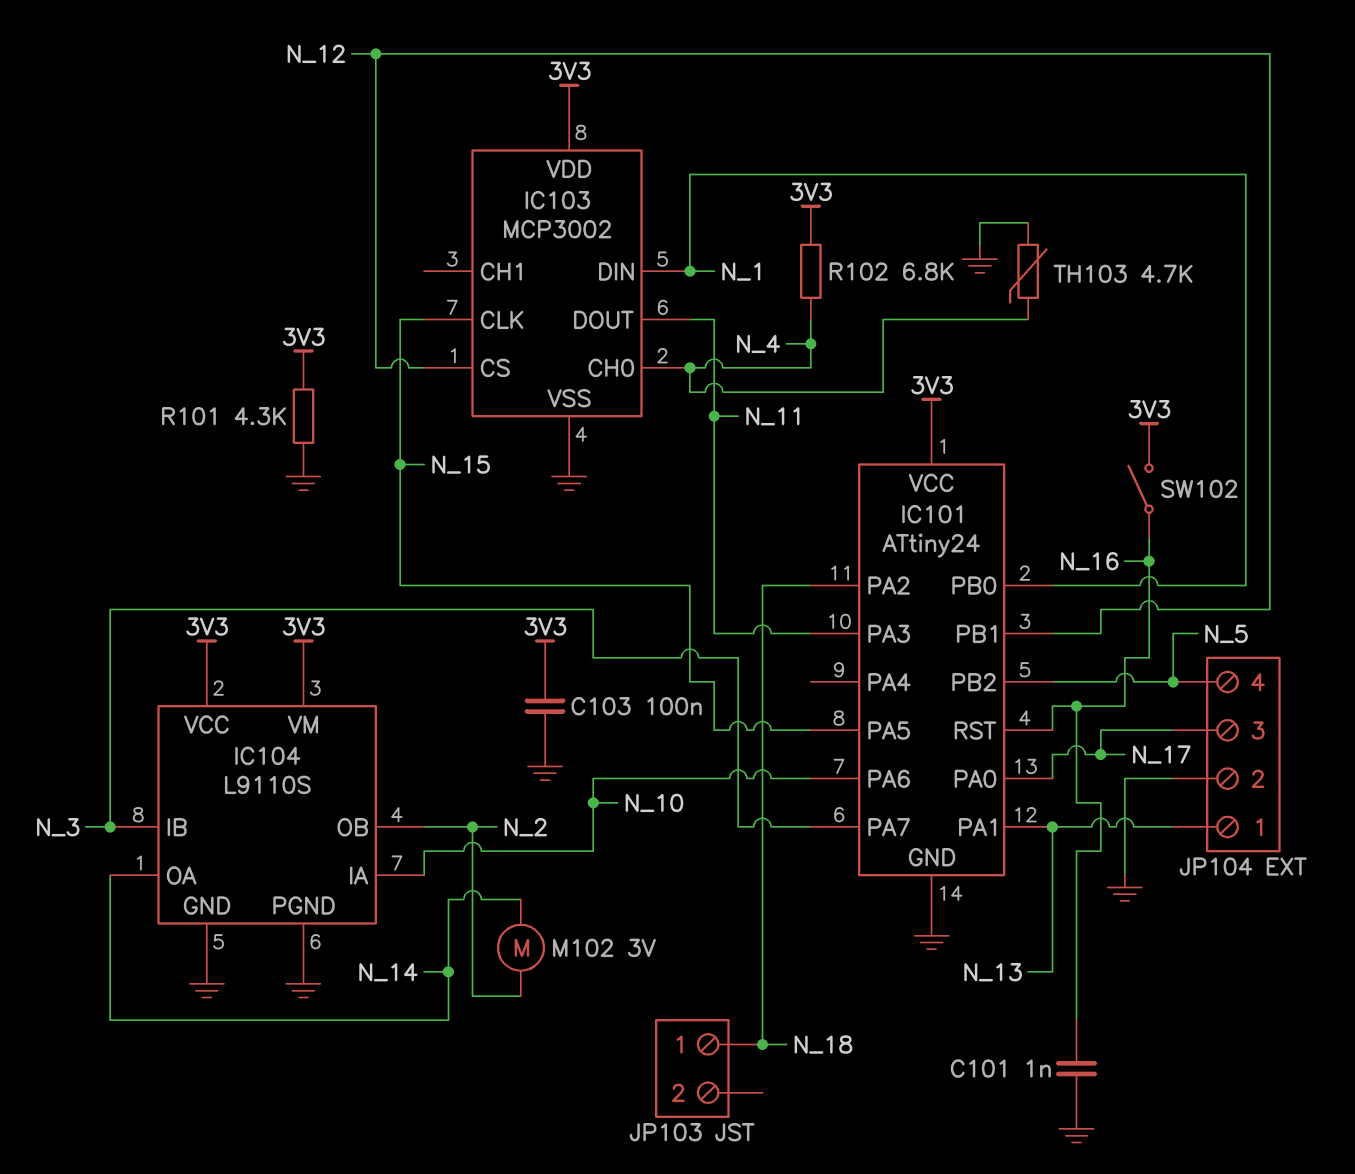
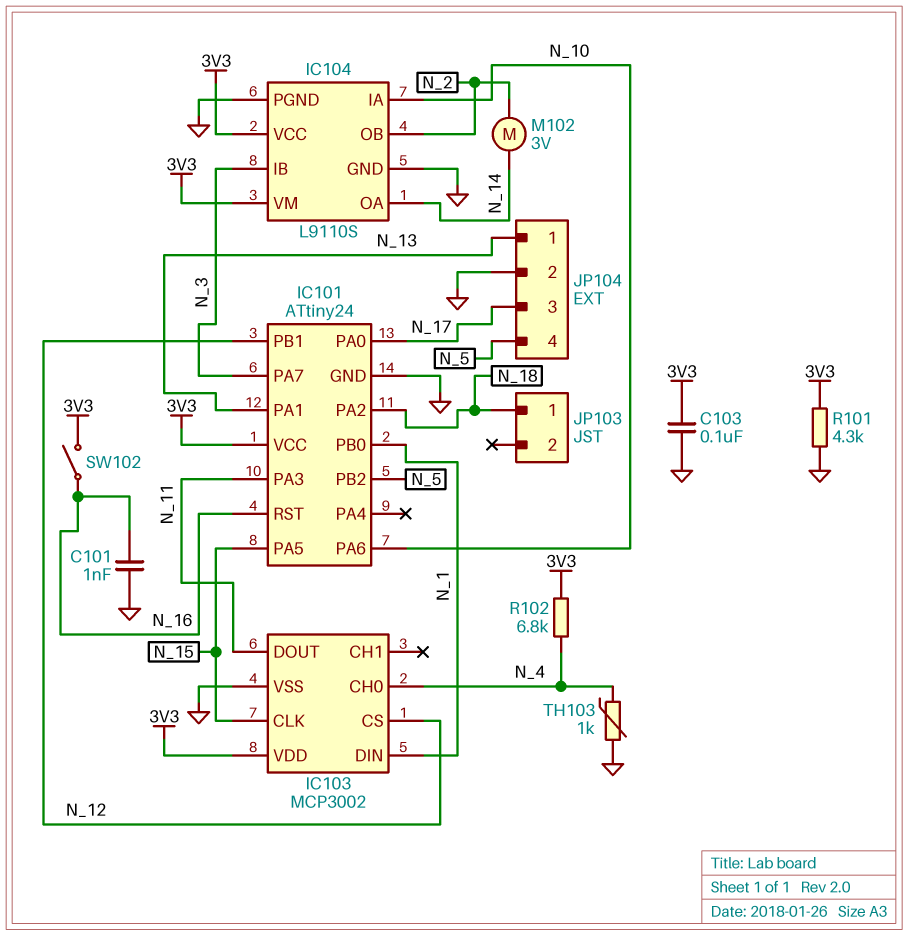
TH103: 4.7k (GND, N_4) -> 1k (GND, N_4)

